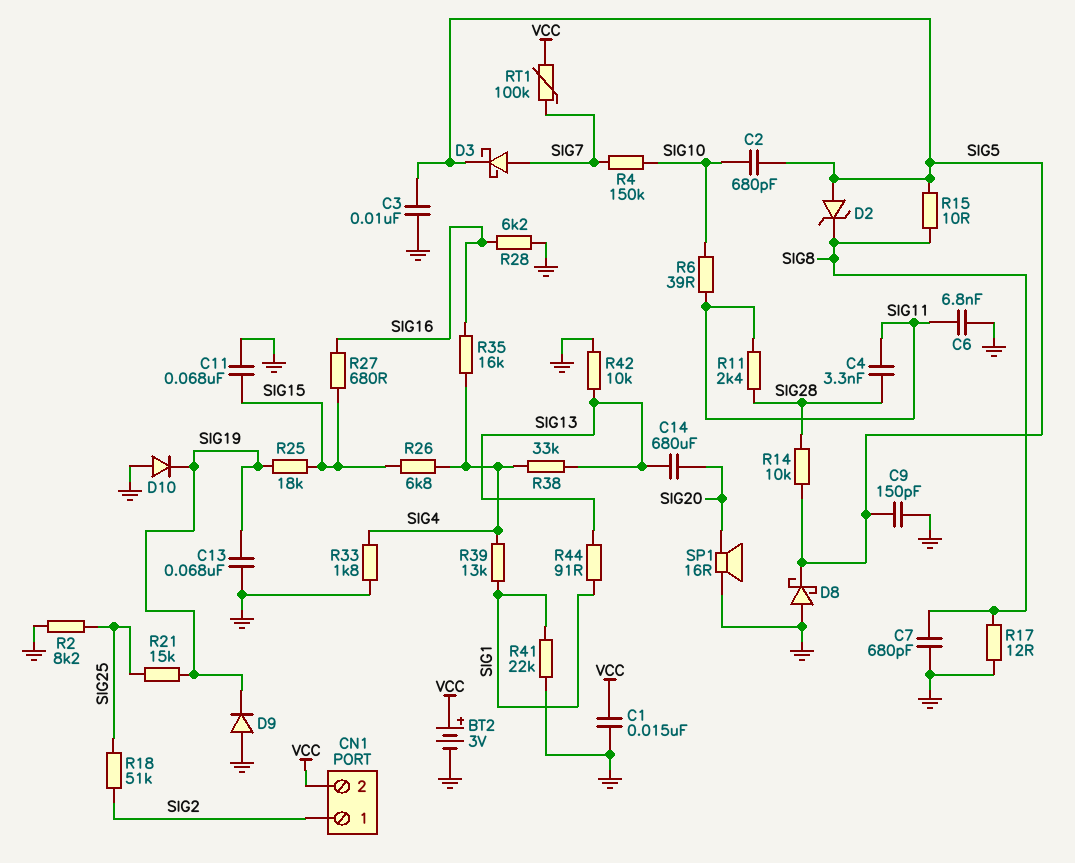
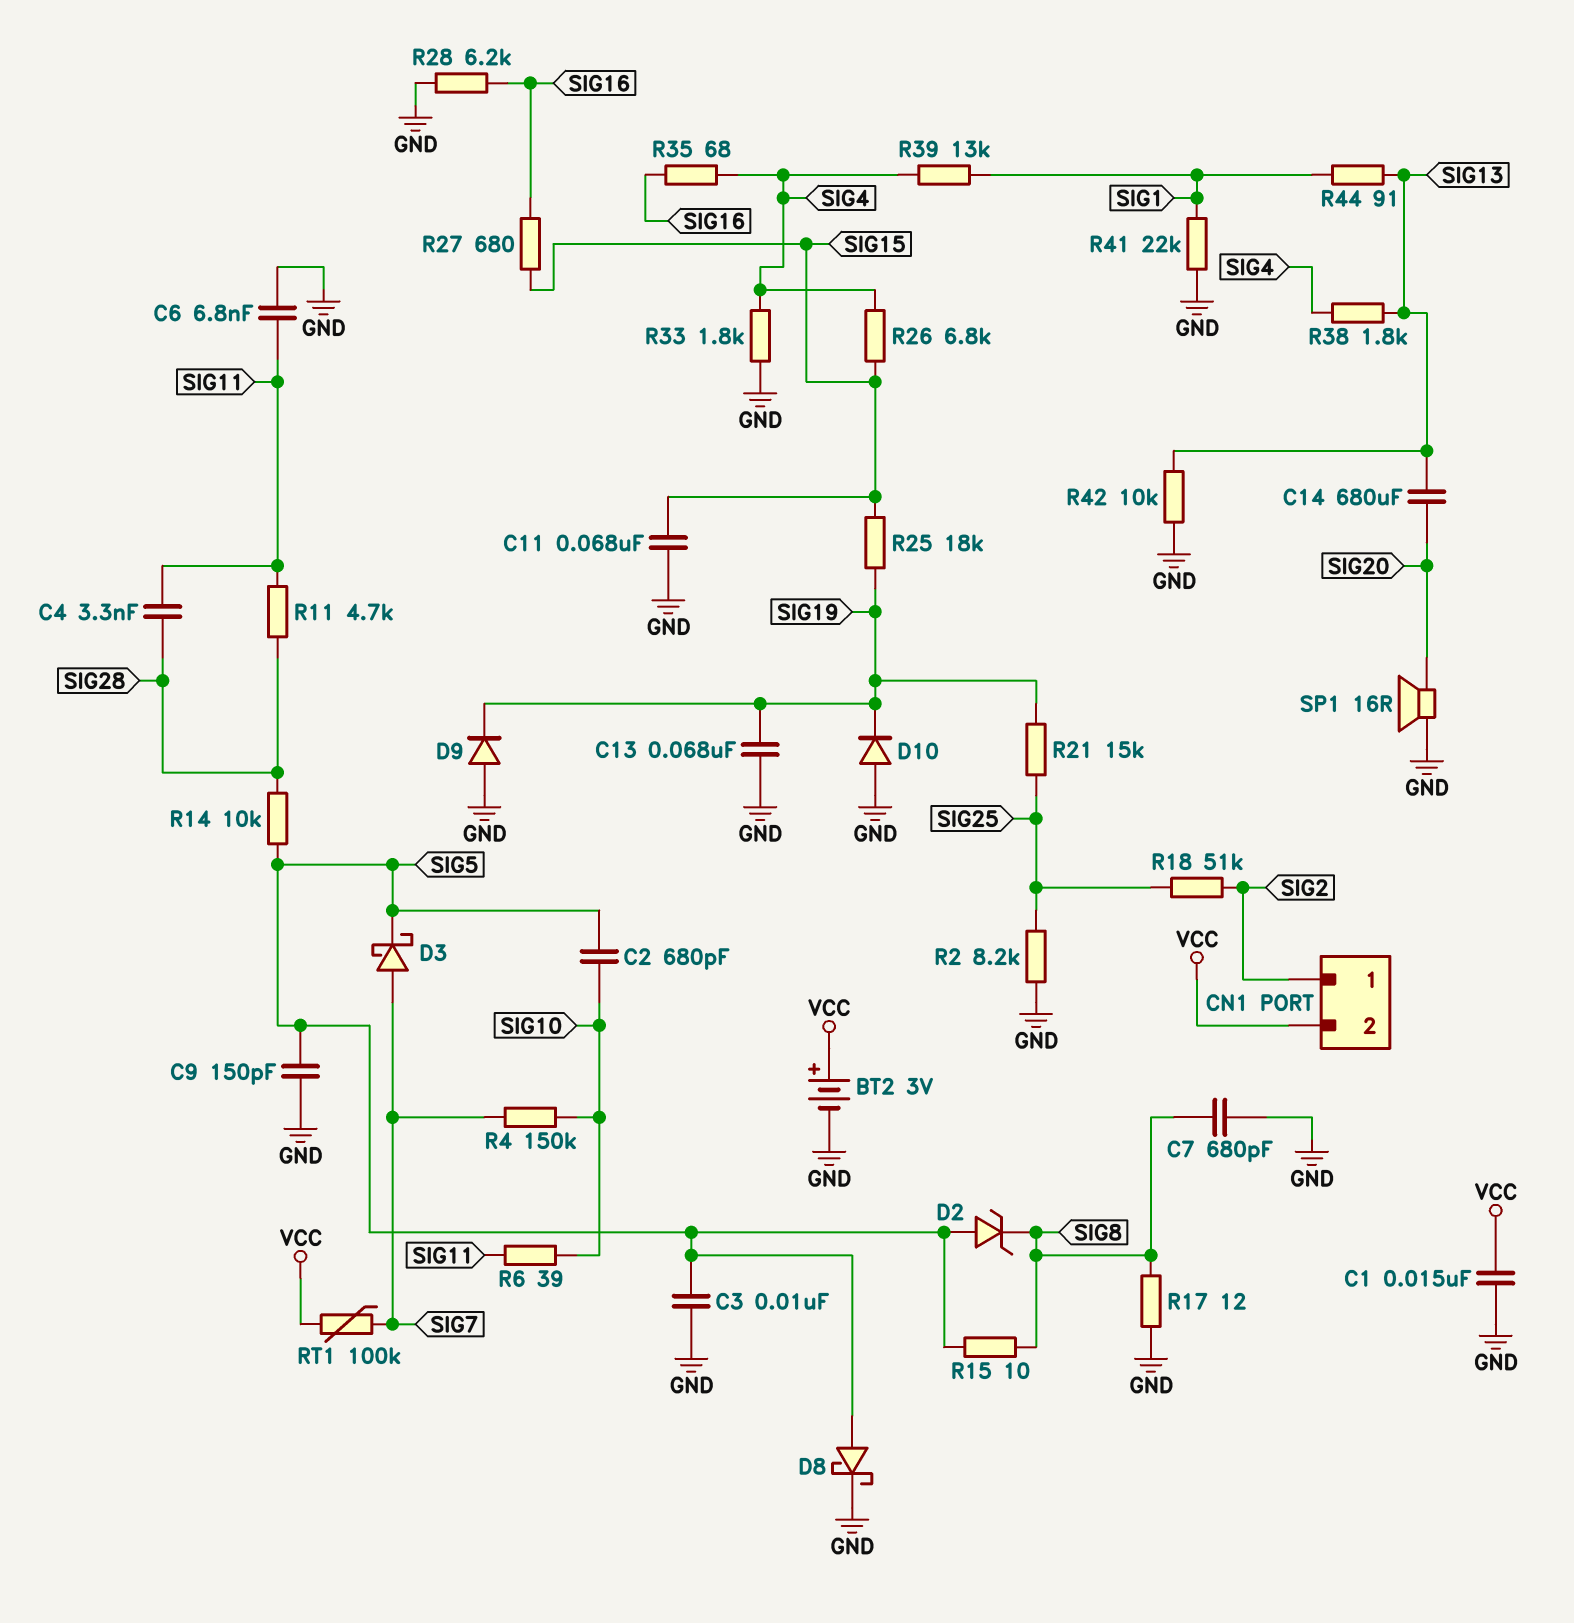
D8: schottky (A GND, K SIG5) -> schottky (A SIG5, K GND)
R11: 2.4k (SIG11, SIG28) -> 4.7k (SIG11, SIG28)
R35: 16k (SIG4, SIG16) -> 68 (SIG4, SIG16)
R38: 33k (SIG4, SIG13) -> 1.8k (SIG4, SIG13)

